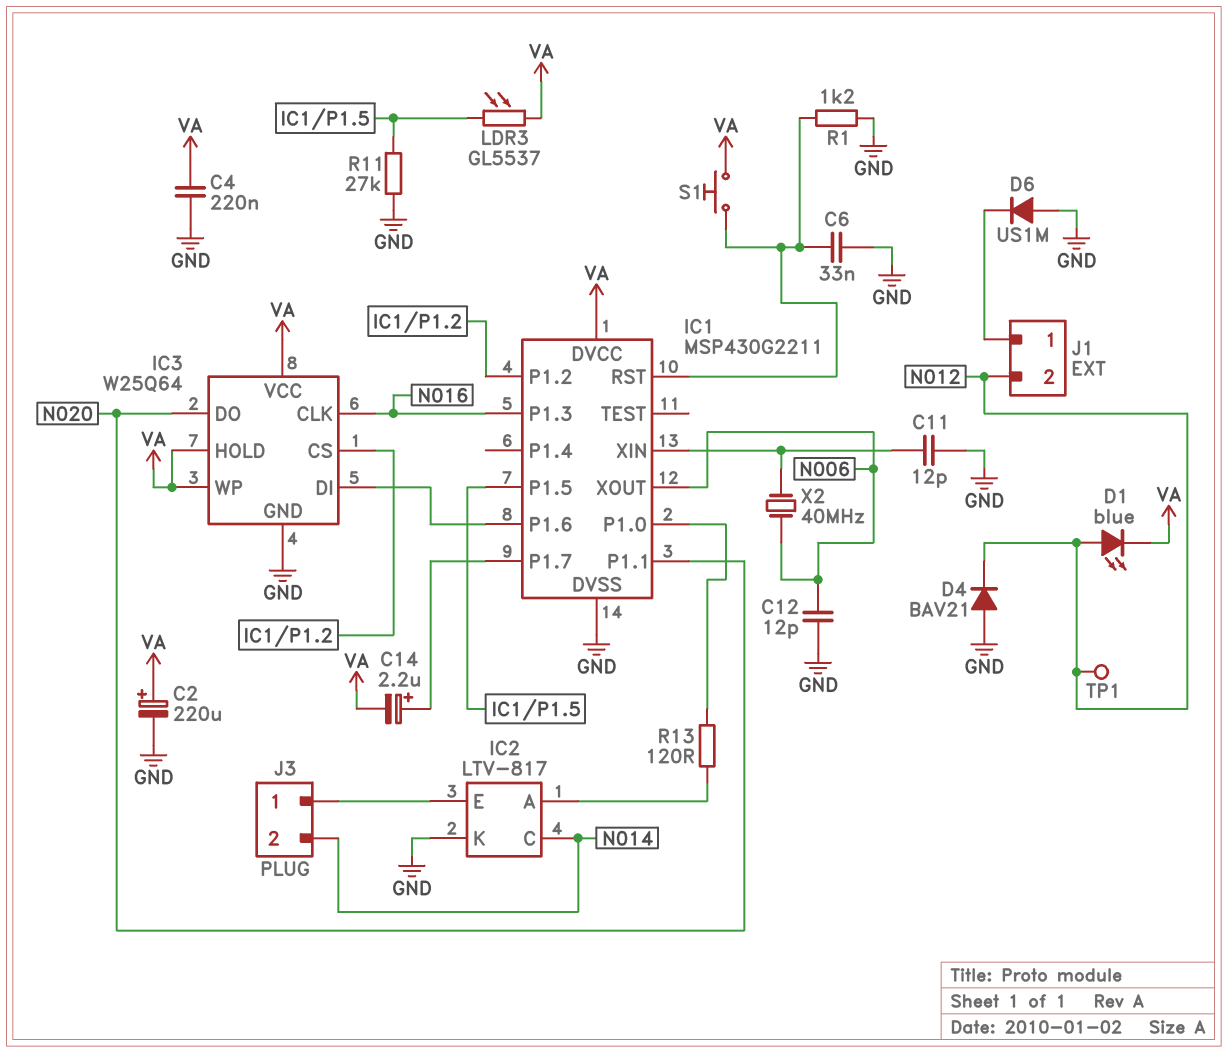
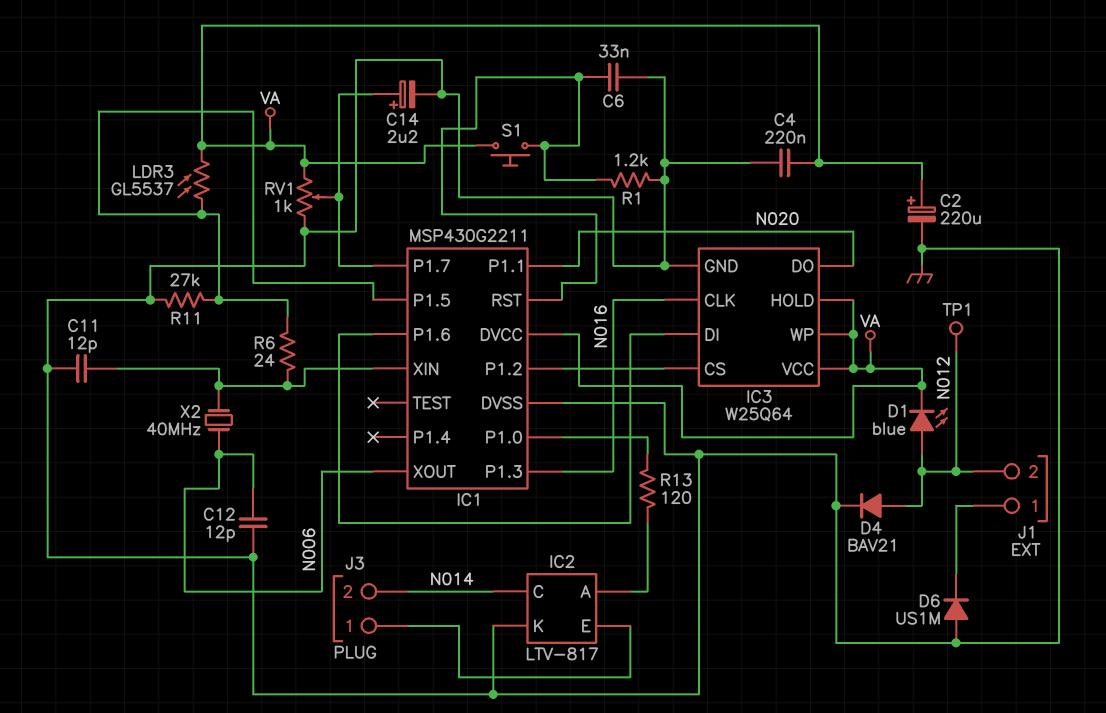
C14: 2.2uF (plus IC1/P1.7, minus VA) -> 2.2uF (plus IC1/P1.7, minus GND)
D4: diode BAV21 (A GND, K N012) -> diode BAV21 (A N012, K GND)
R6: none -> 24 (IC1/P1.5, IC1/XIN)
RV1: none -> 1k (GND, VA, wiper IC1/P1.7)

